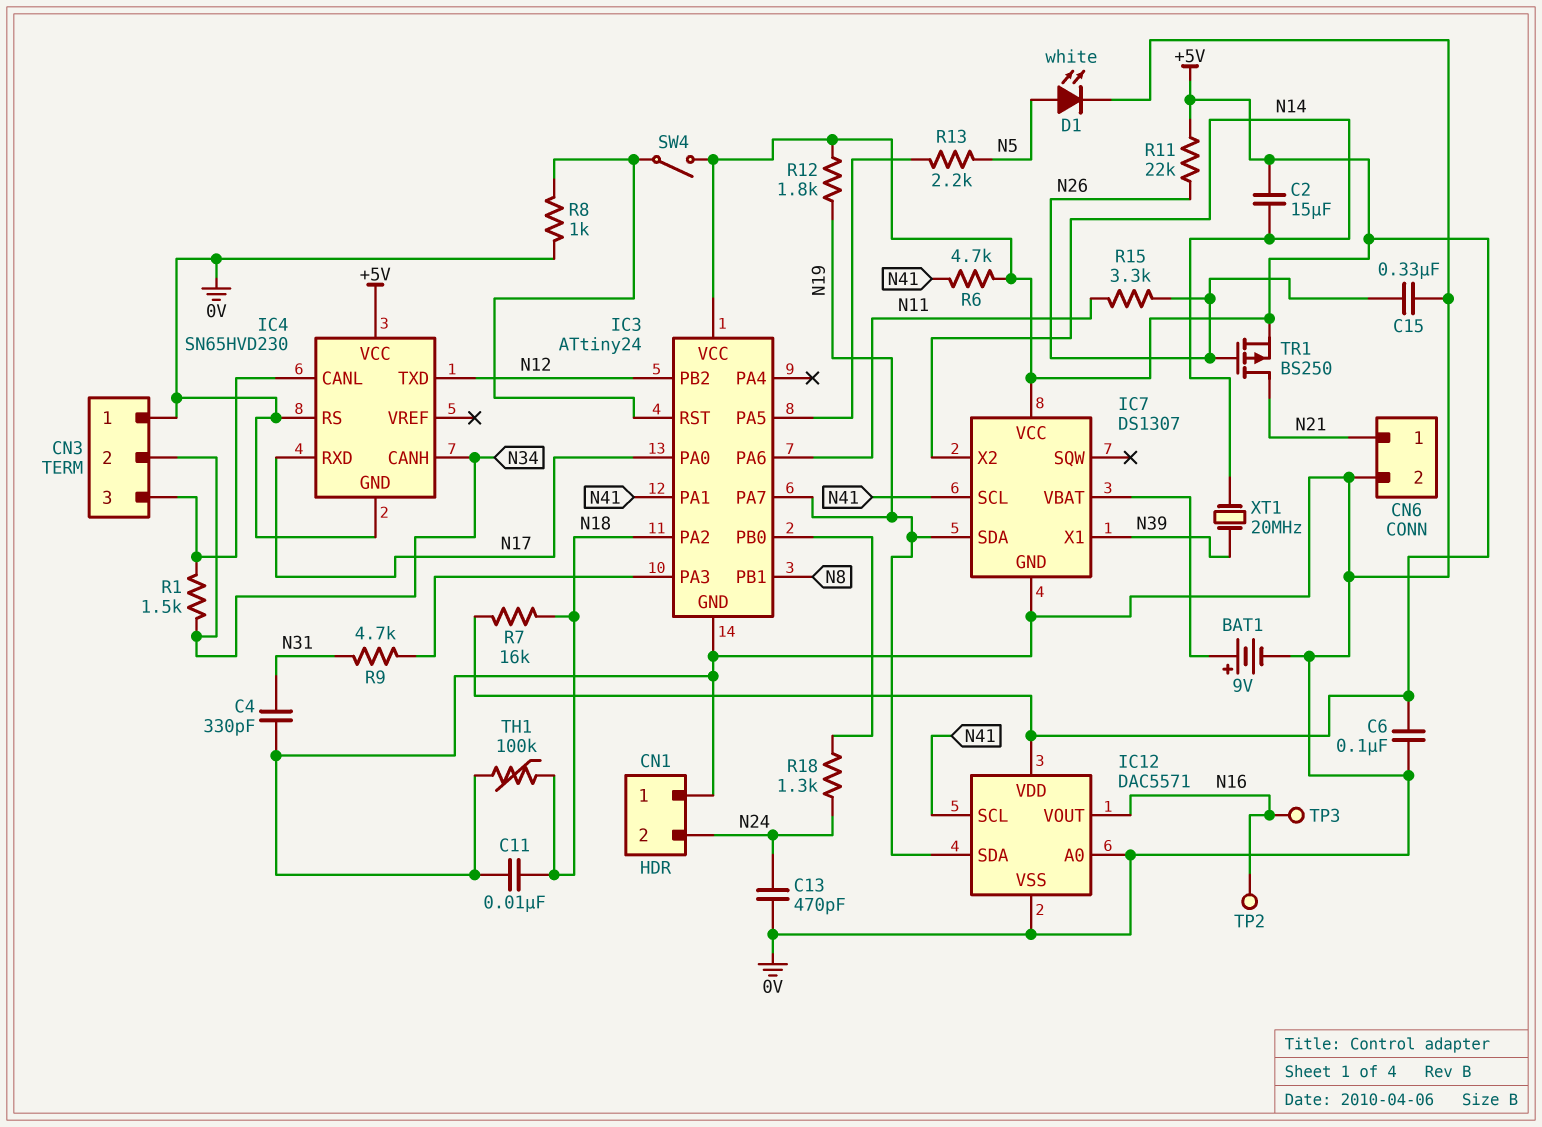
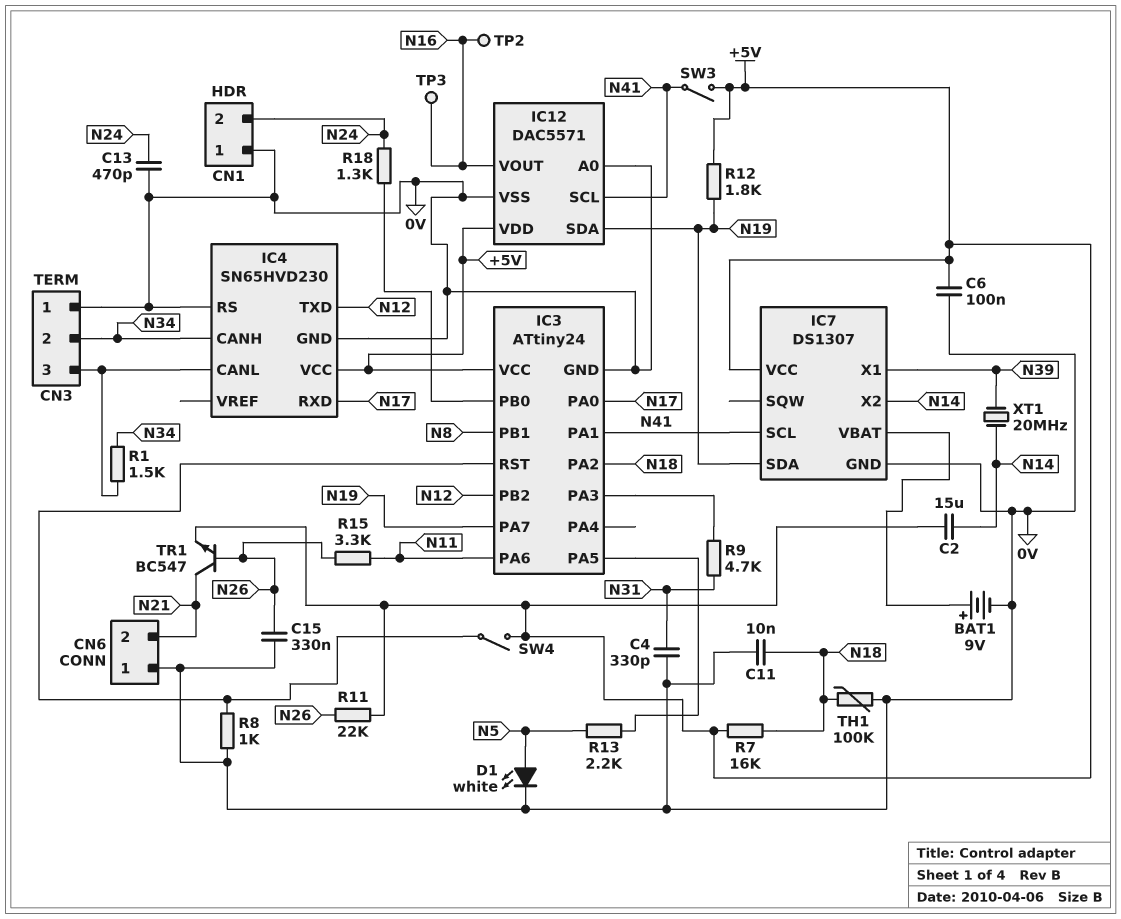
CN6 pin 1: N21 -> 0V
CN6 pin 2: 0V -> N21
R6: 4.7k (+5V, N41) -> none
SW3: none -> switch (+5V, N41)
TR1: PMOS BS250 (G N26, D N21, S +5V) -> NPN BC547 (B N26, C N21, E +5V)

